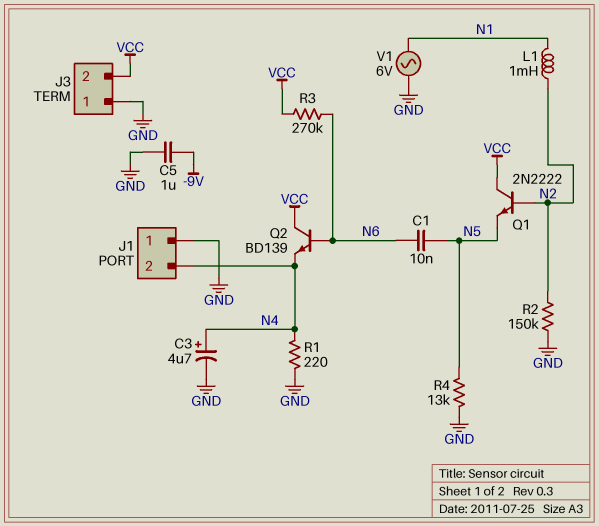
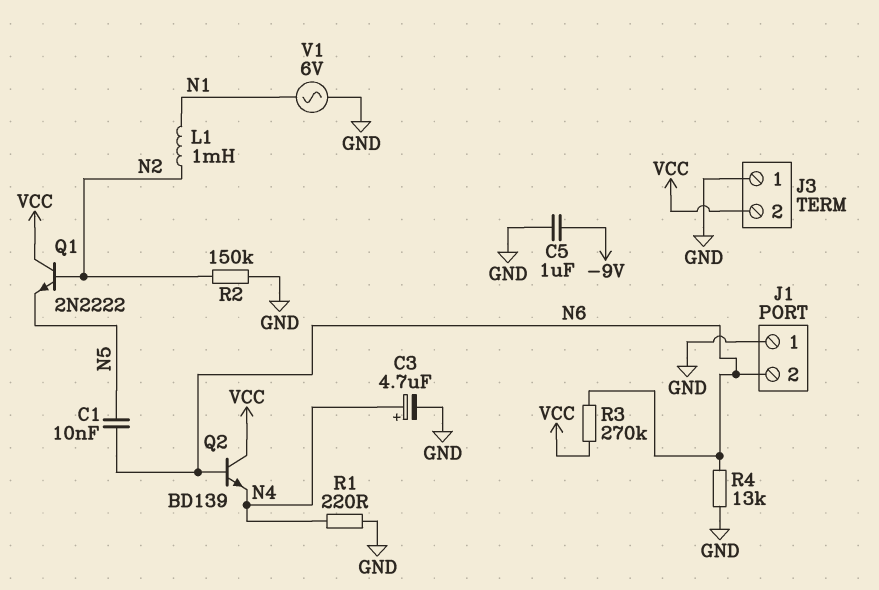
J1 pin 2: N4 -> N6
R4: 13k (GND, N5) -> 13k (GND, N6)

